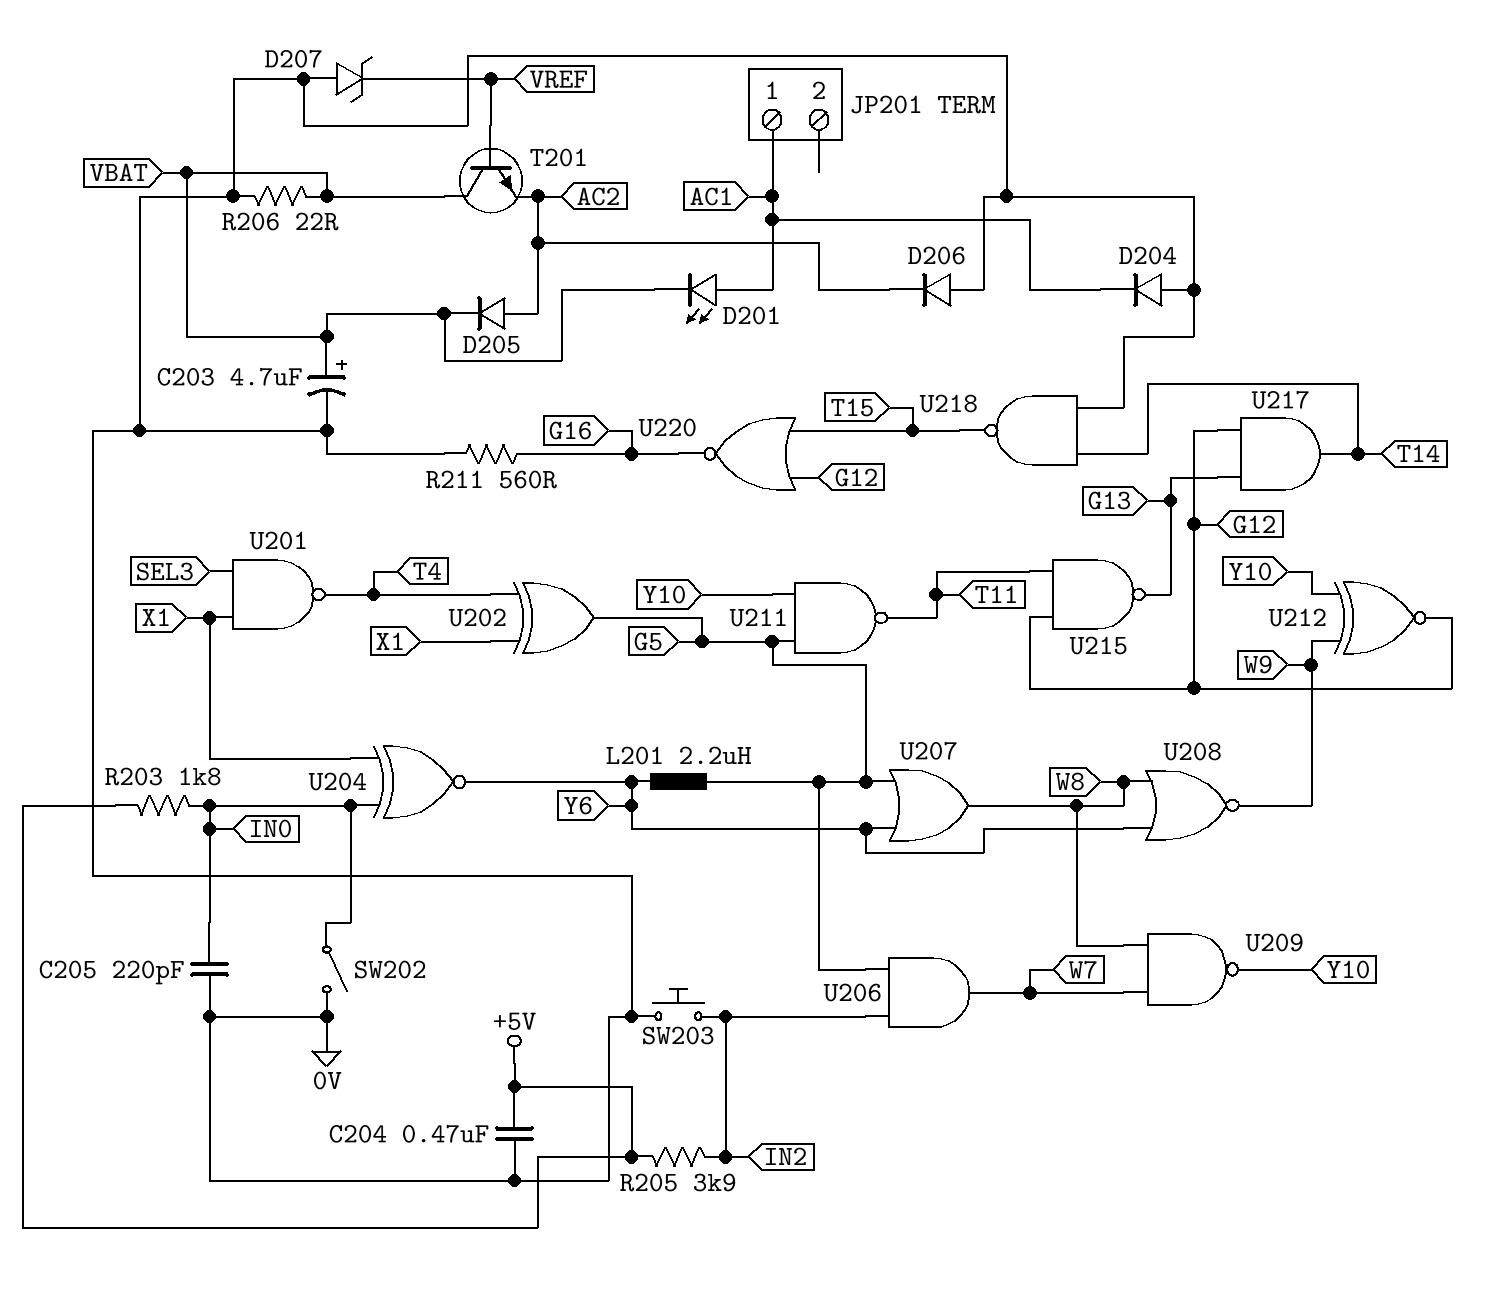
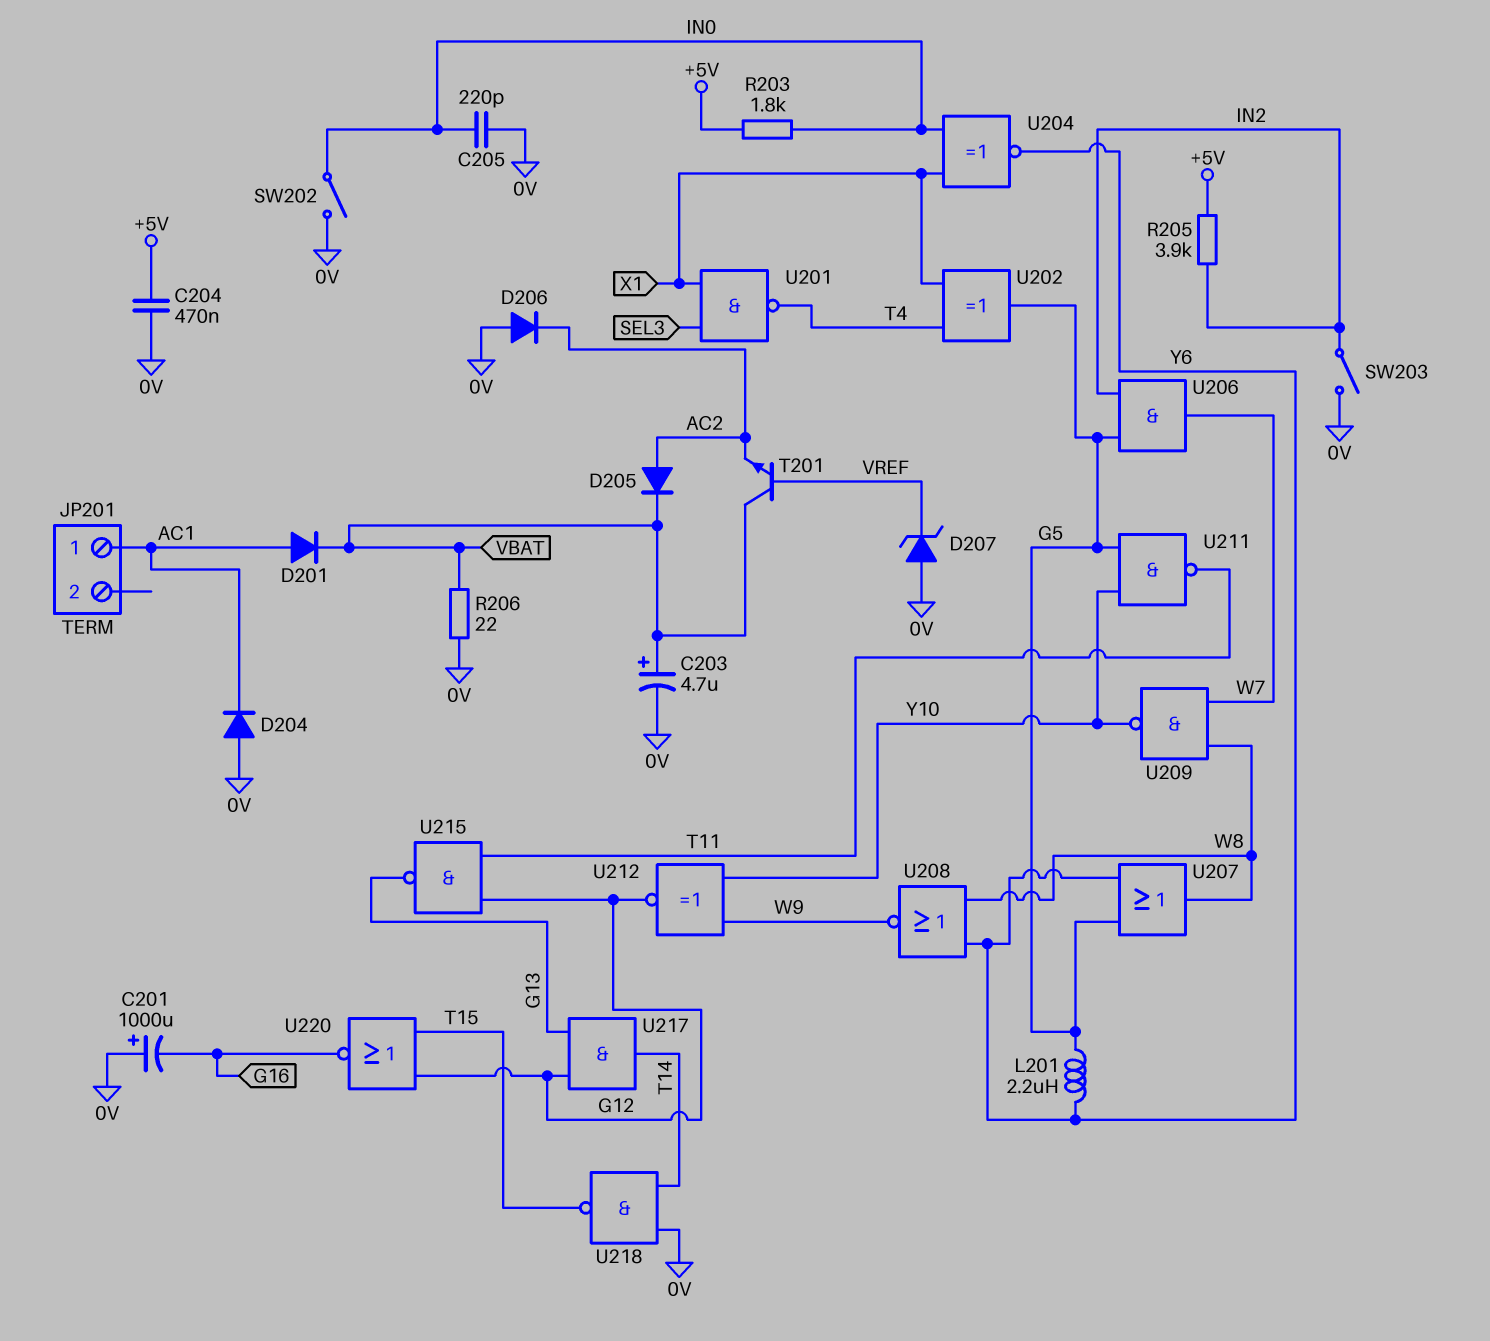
C201: none -> 1000uF (plus 0V, minus G16)
D201: LED (A AC1, K VBAT) -> diode (A AC1, K VBAT)
R211: 560 (0V, G16) -> none
SW203: button (0V, IN2) -> switch (0V, IN2)

